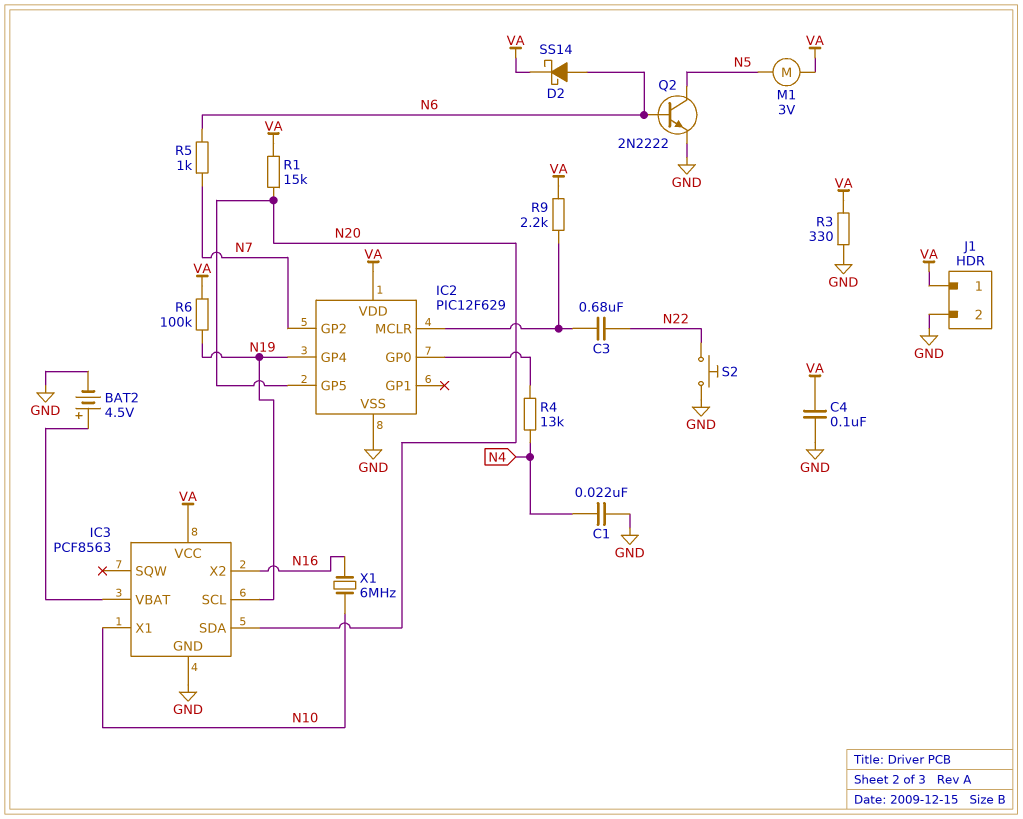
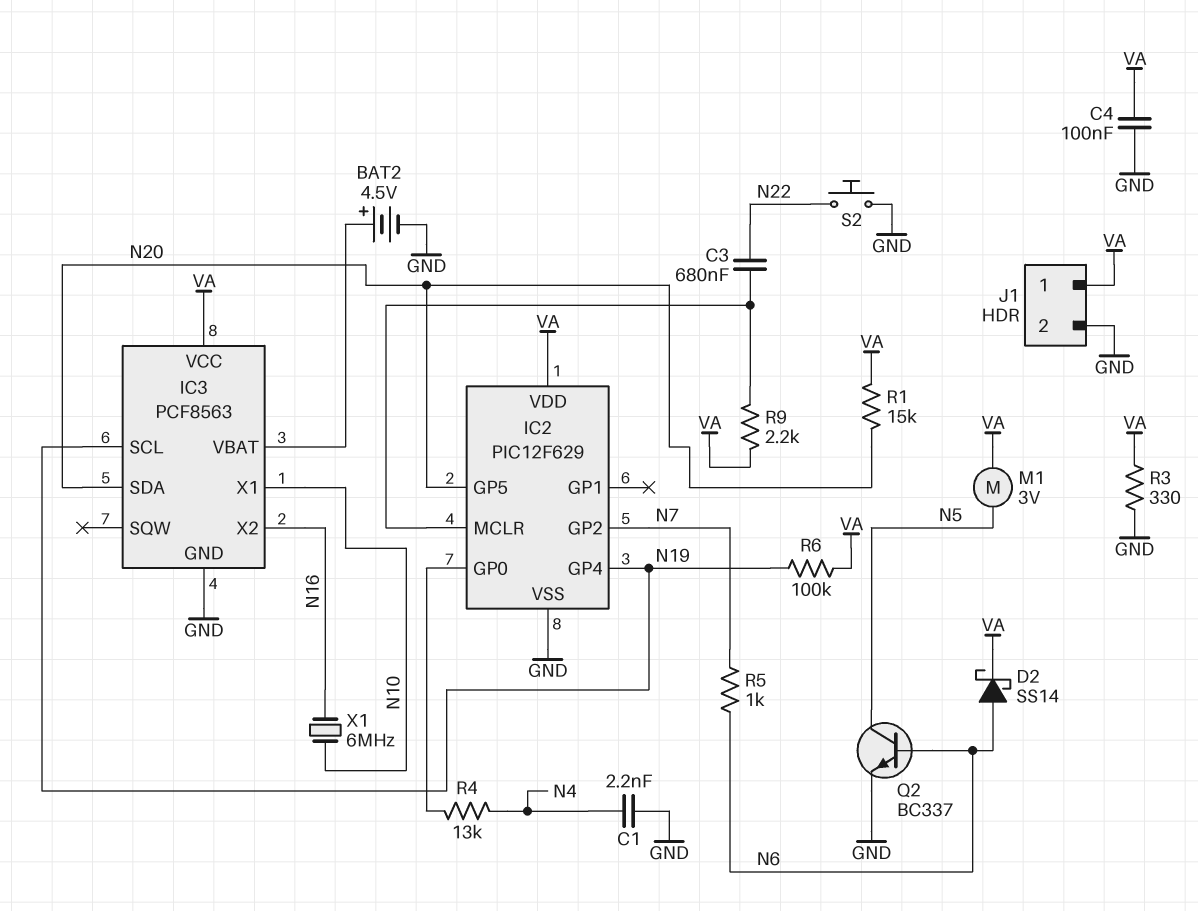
C1: 22nF (GND, N4) -> 2.2nF (GND, N4)
Q2: NPN 2N2222 (B N6, C N5, E GND) -> NPN BC337 (B N6, C N5, E GND)

